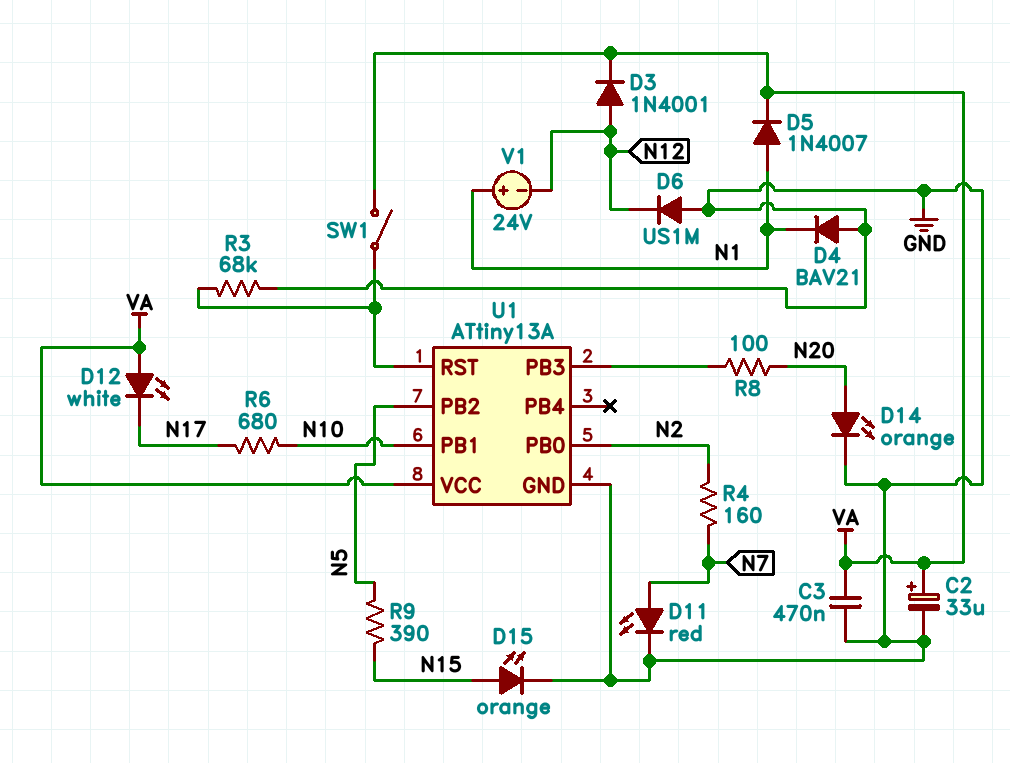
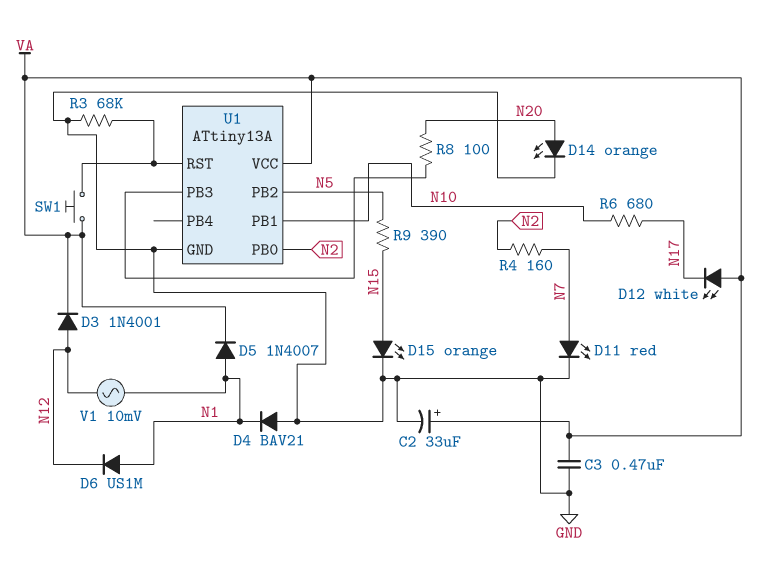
D6: diode US1M (A GND, K N12) -> diode US1M (A N1, K N12)
SW1: switch (U1/RST, VA) -> button (U1/RST, VA)
V1: 24V (plus N1, minus N12) -> AC 10mV (N1, N12)

